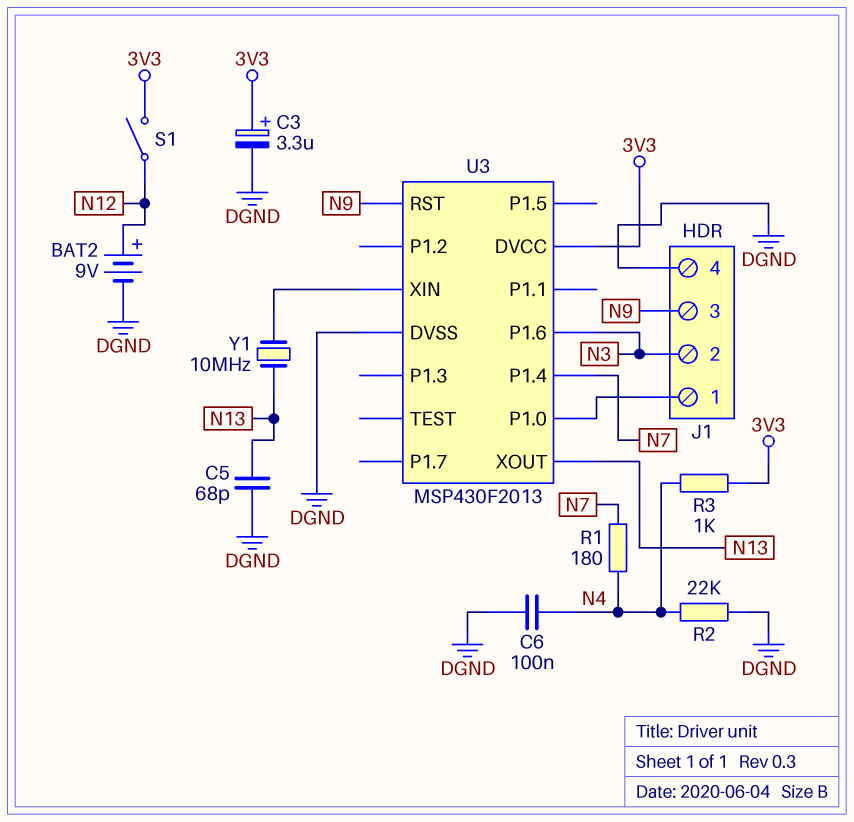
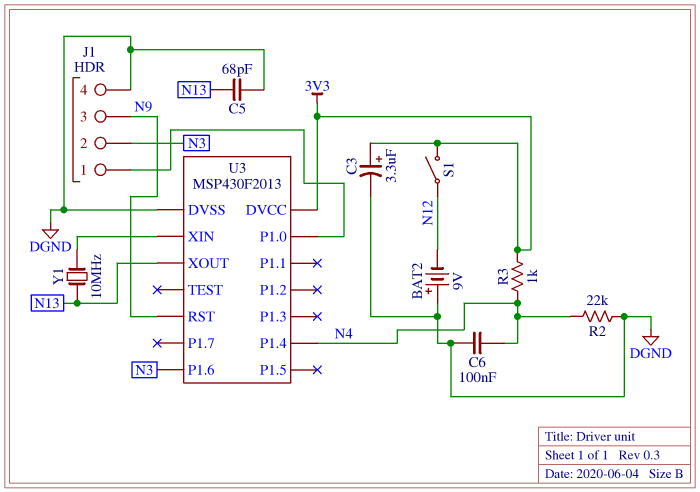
BAT2: 9V (plus N12, minus DGND) -> 9V (plus DGND, minus N12)
R1: 180 (N4, N7) -> none
U3 pin P1.4: N7 -> N4

